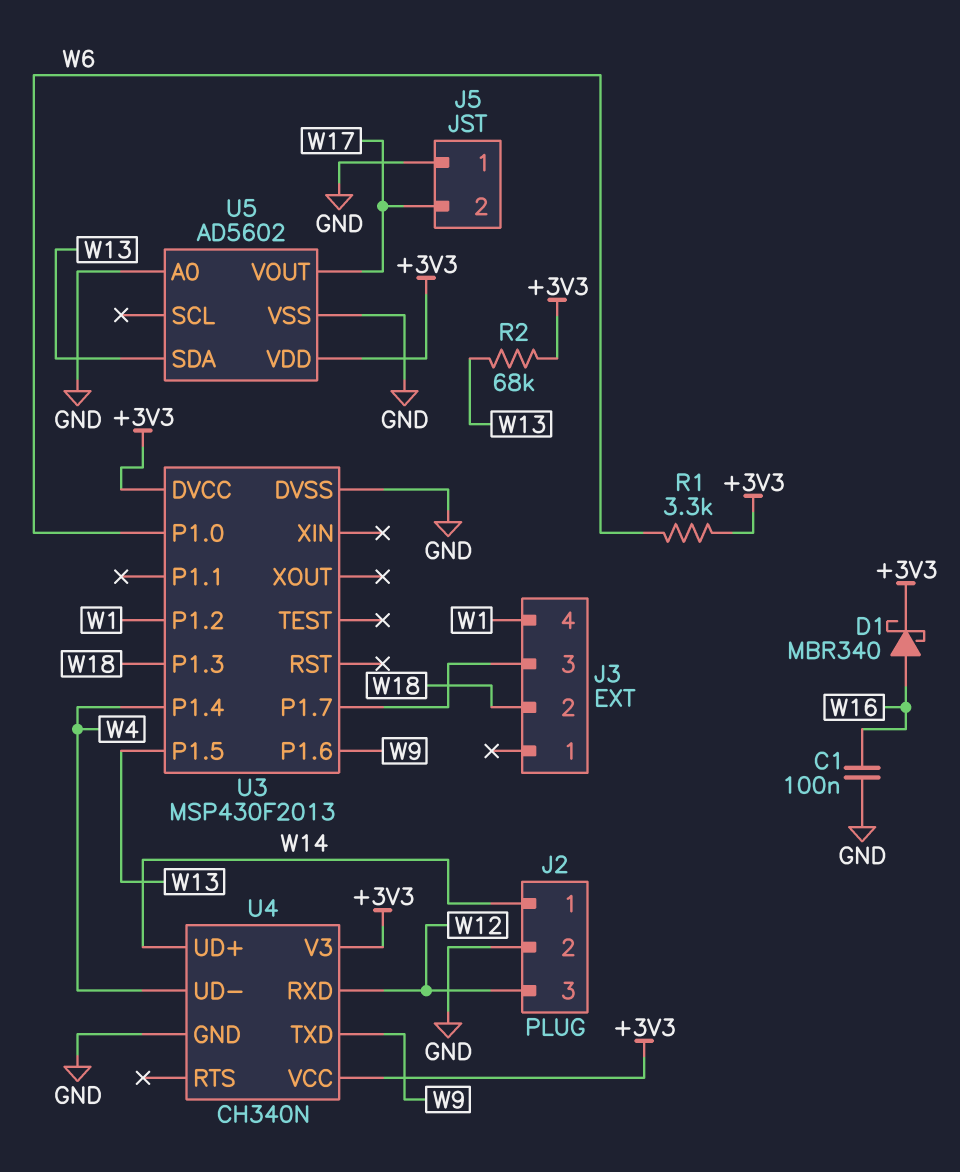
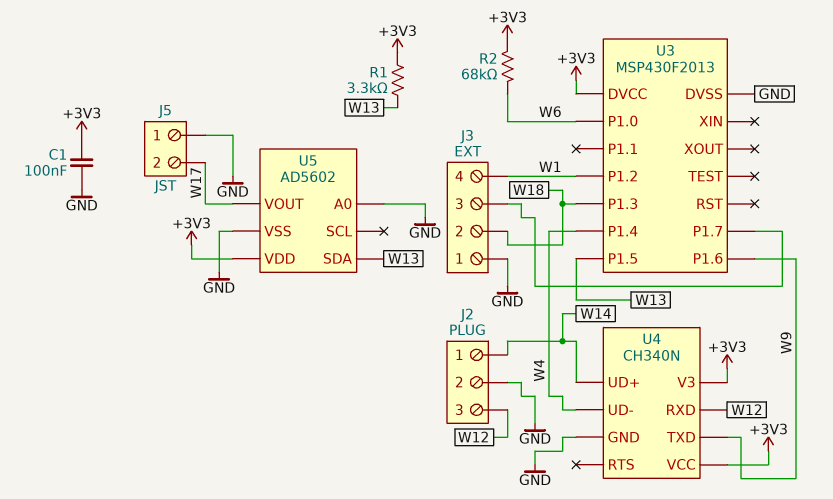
C1: 100nF (GND, W16) -> 100nF (+3V3, GND)
D1: schottky MBR340 (A W16, K +3V3) -> none
J3 pin 1: none -> GND
R1: 3.3k (+3V3, W6) -> 3.3k (+3V3, W13)
R2: 68k (+3V3, W13) -> 68k (+3V3, W6)

